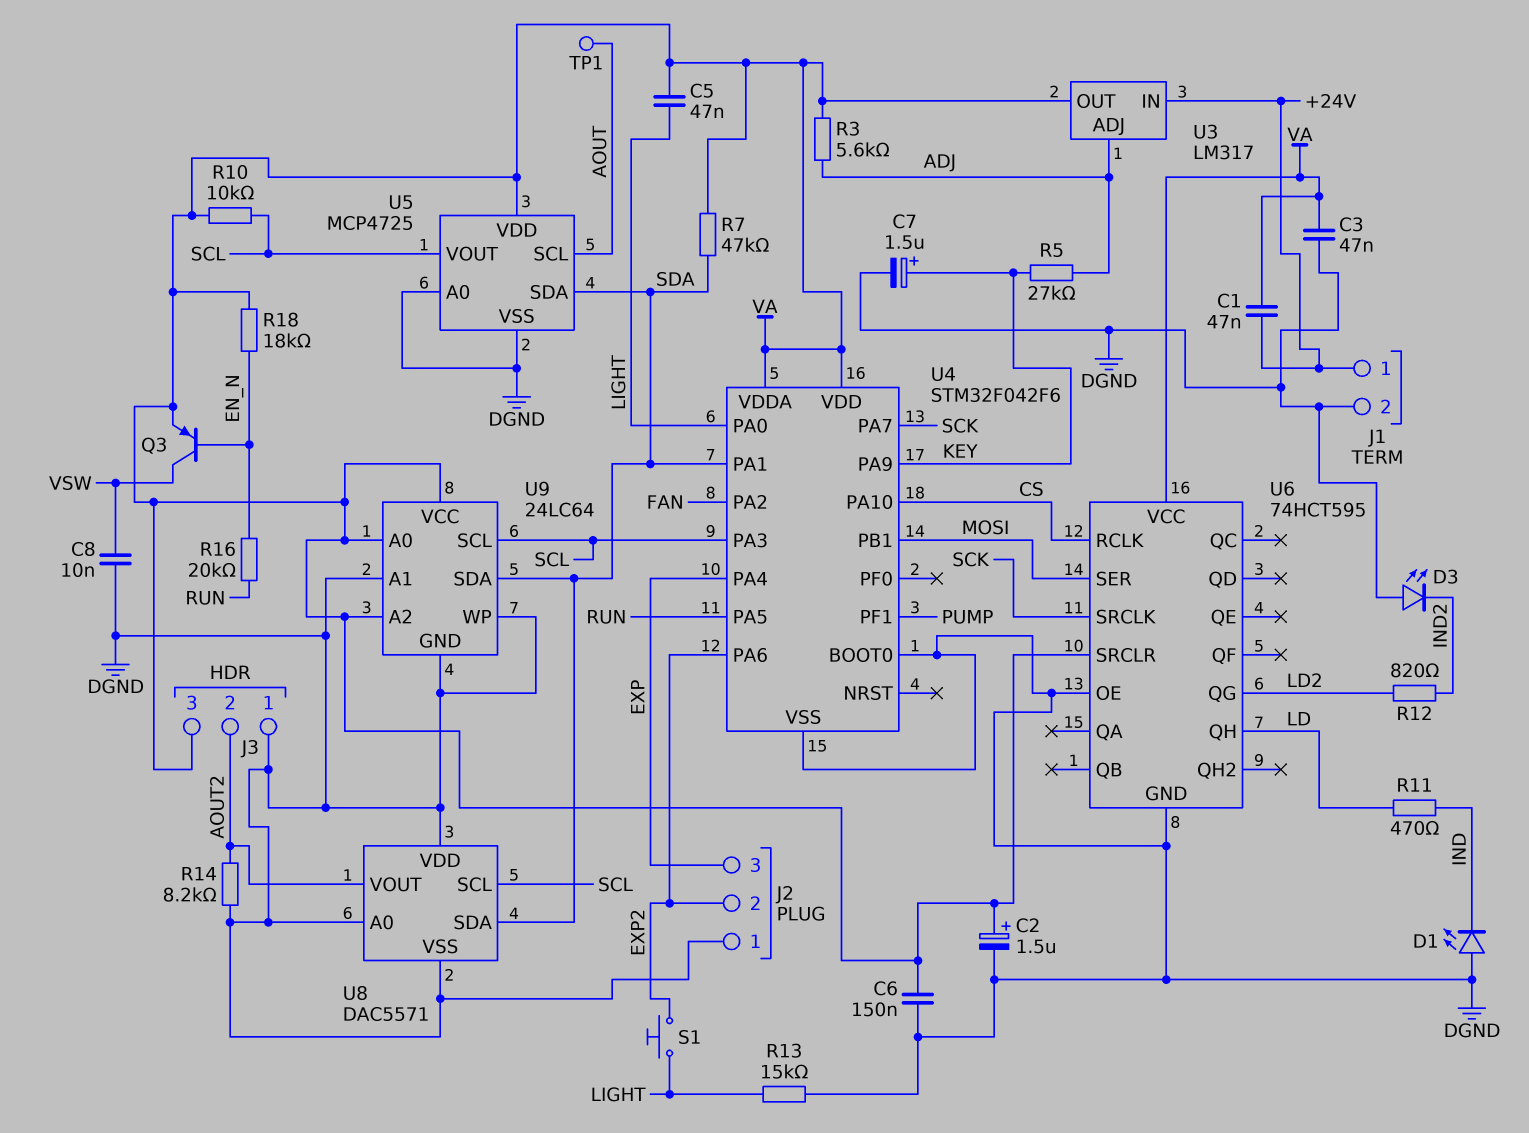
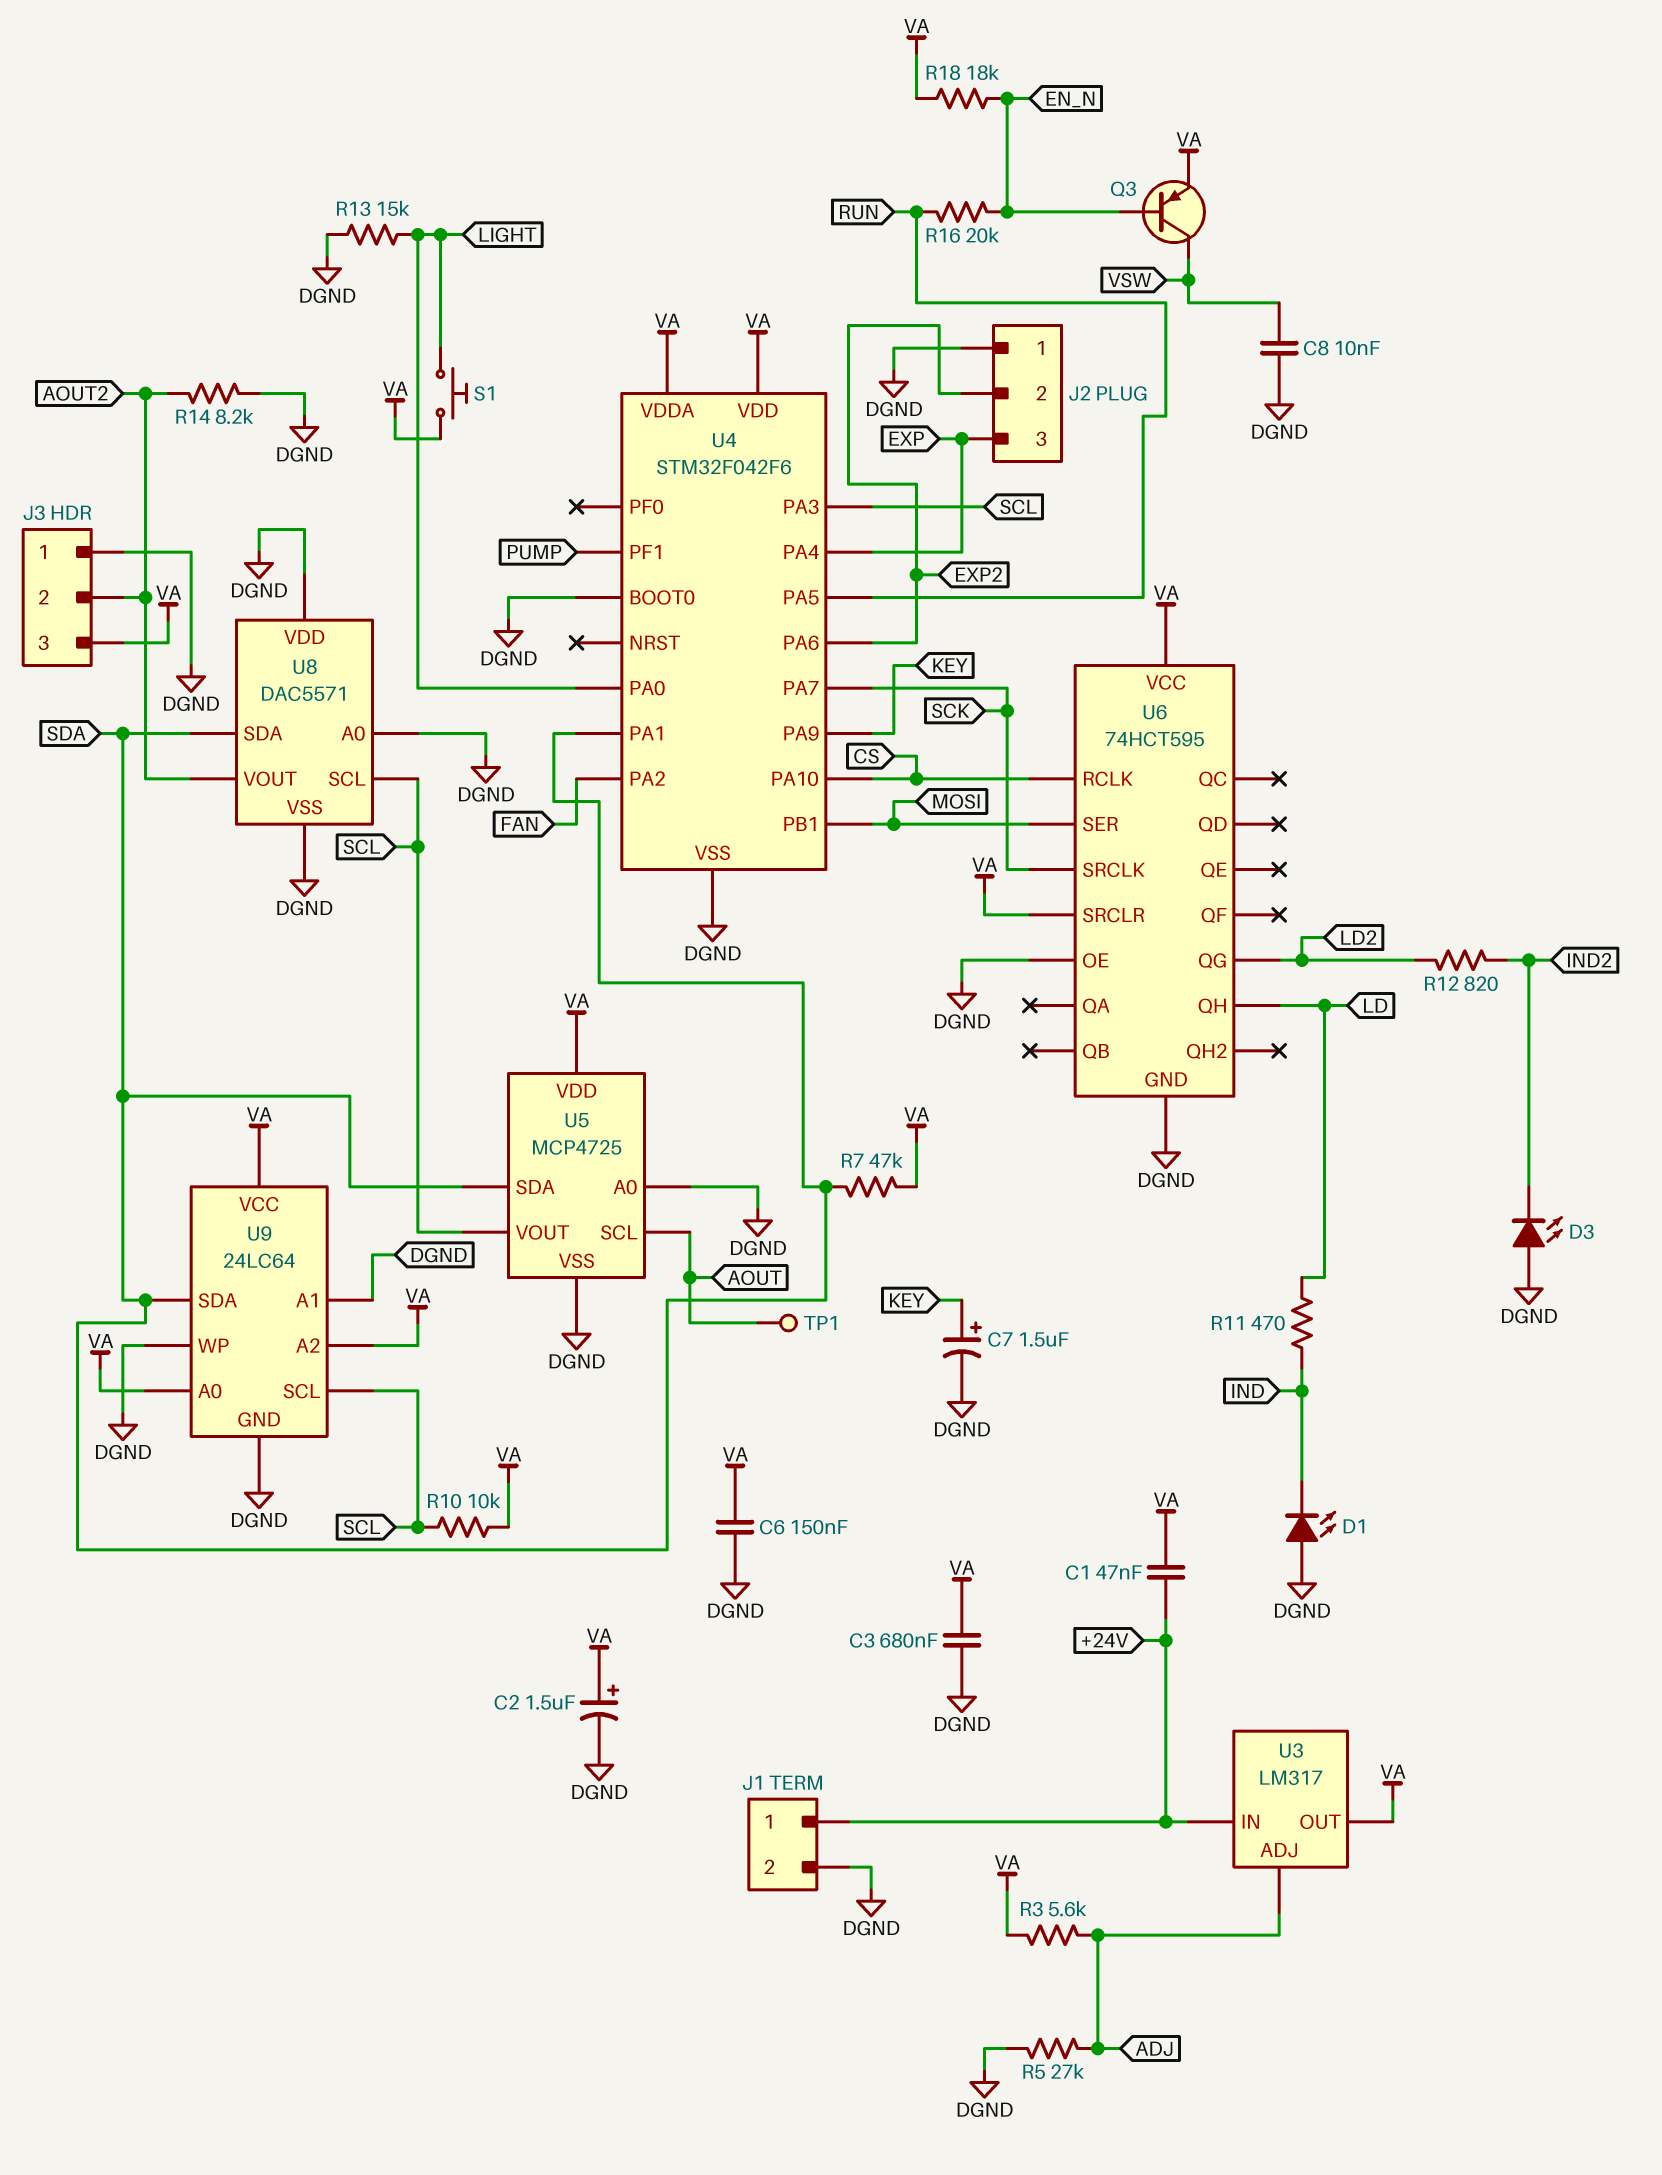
C3: 47nF (DGND, VA) -> 680nF (DGND, VA)
C5: 47nF (LIGHT, VA) -> none
R5: 27k (ADJ, KEY) -> 27k (ADJ, DGND)
S1: button (EXP2, LIGHT) -> button (LIGHT, VA)

